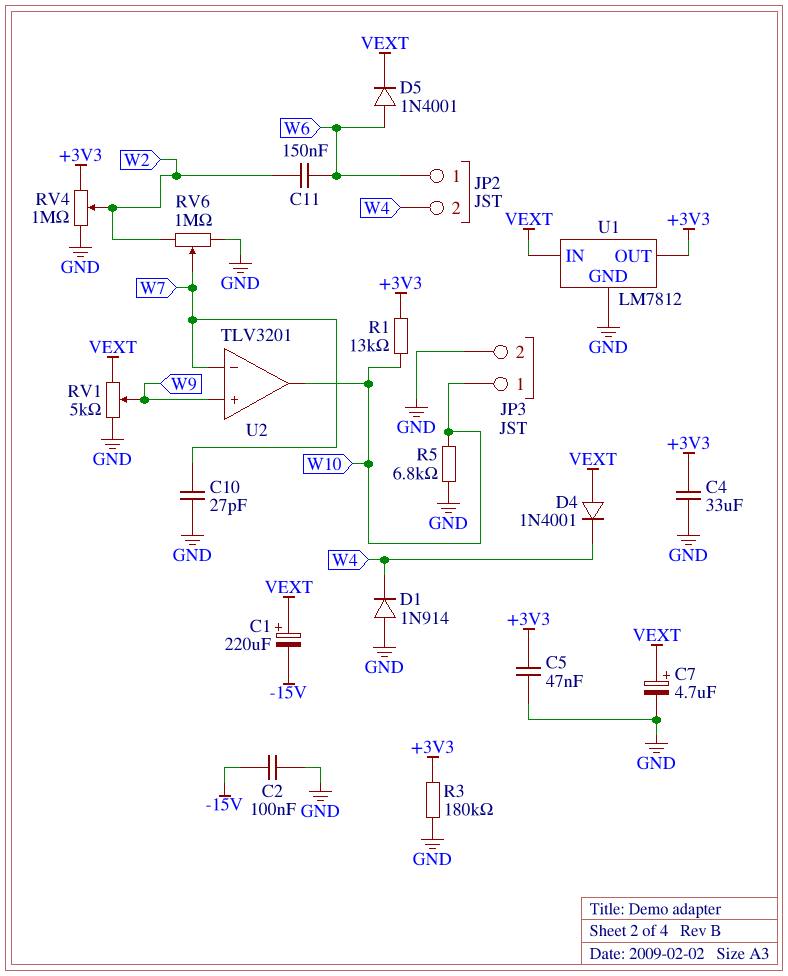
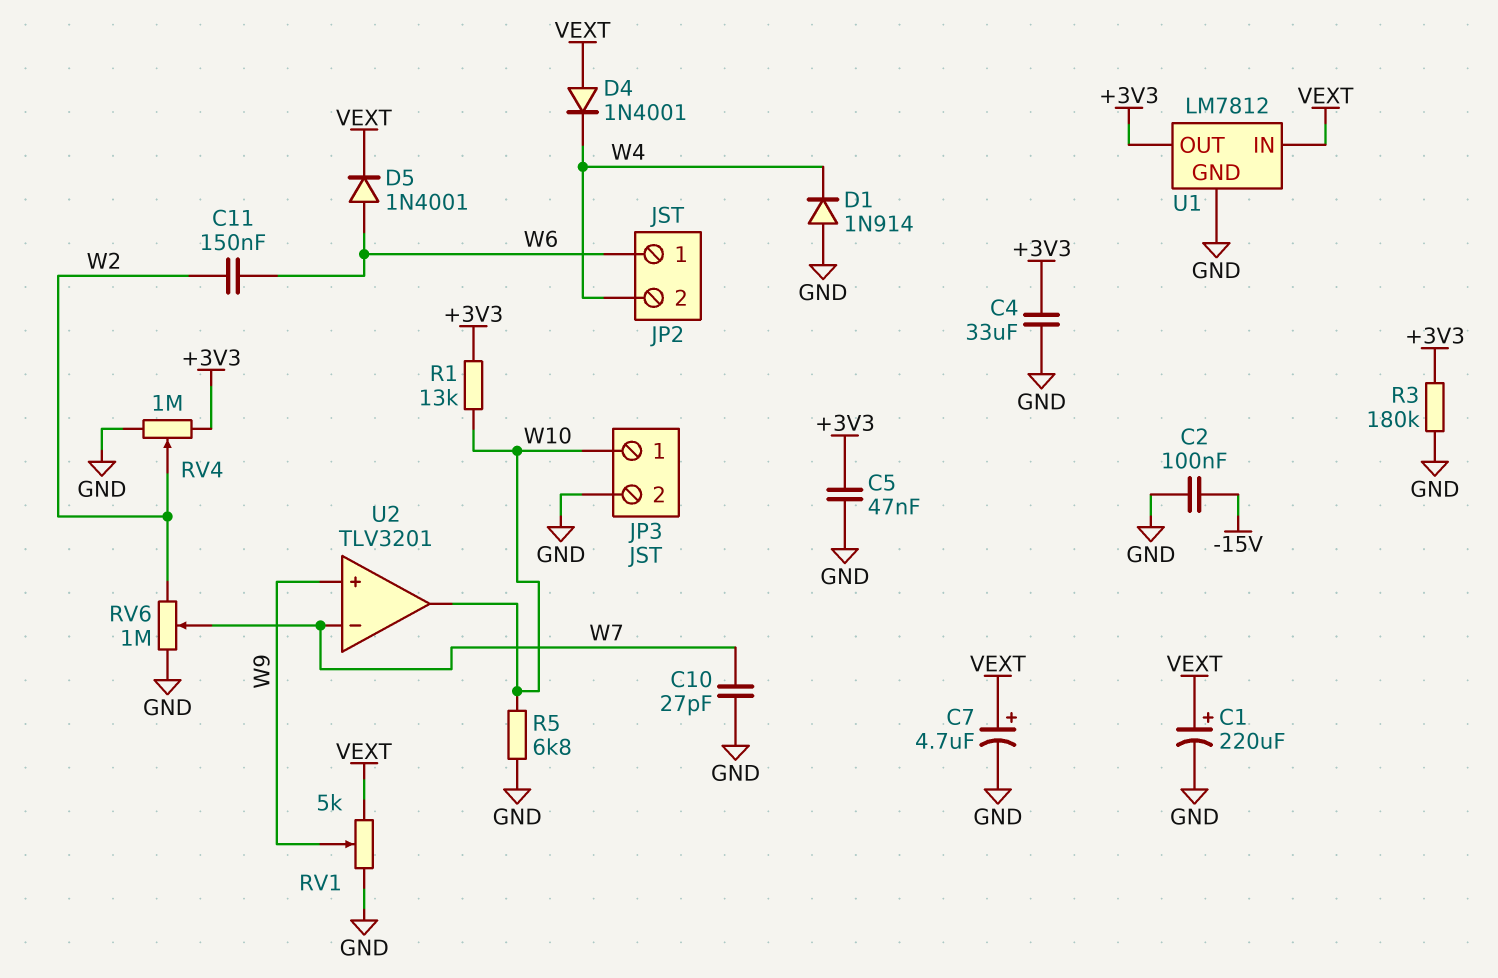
C1: 220uF (plus VEXT, minus -15V) -> 220uF (plus VEXT, minus GND)

